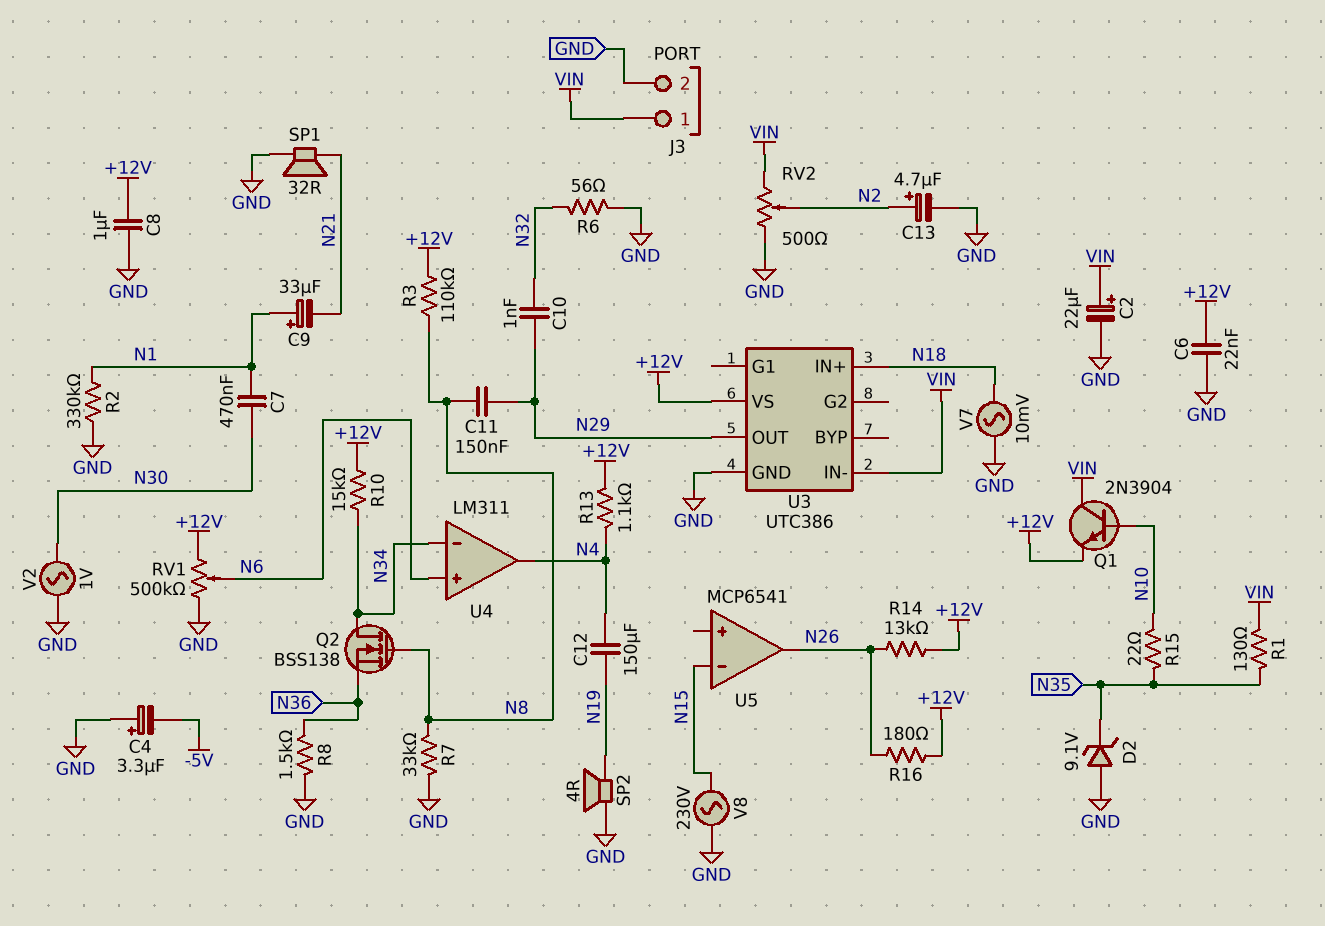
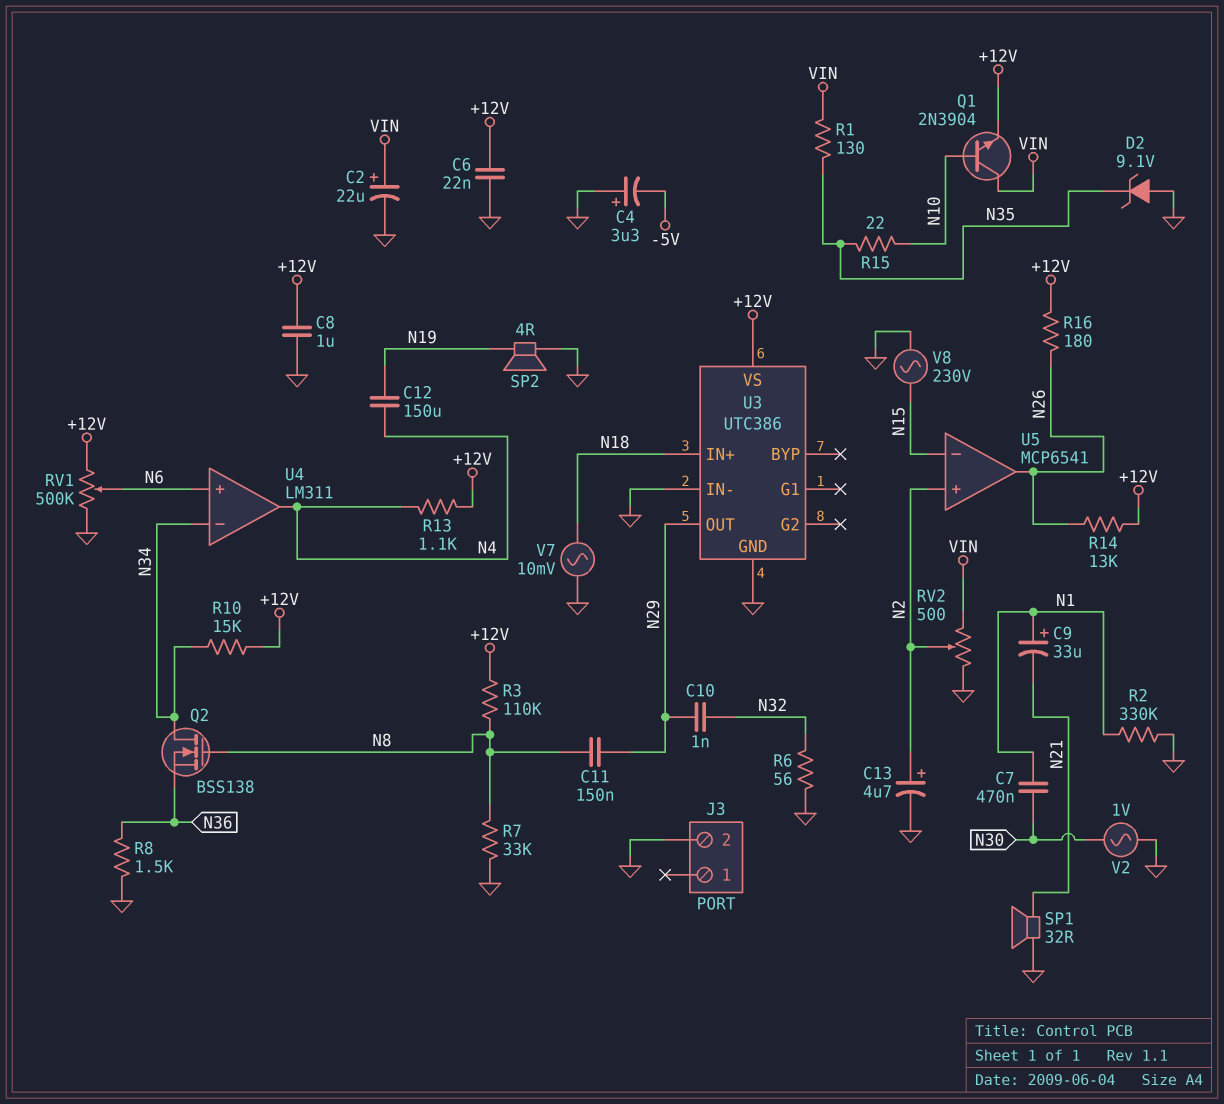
J3 pin 1: VIN -> none
U3 pin IN-: VIN -> GND
U5 pin in+: none -> N2

